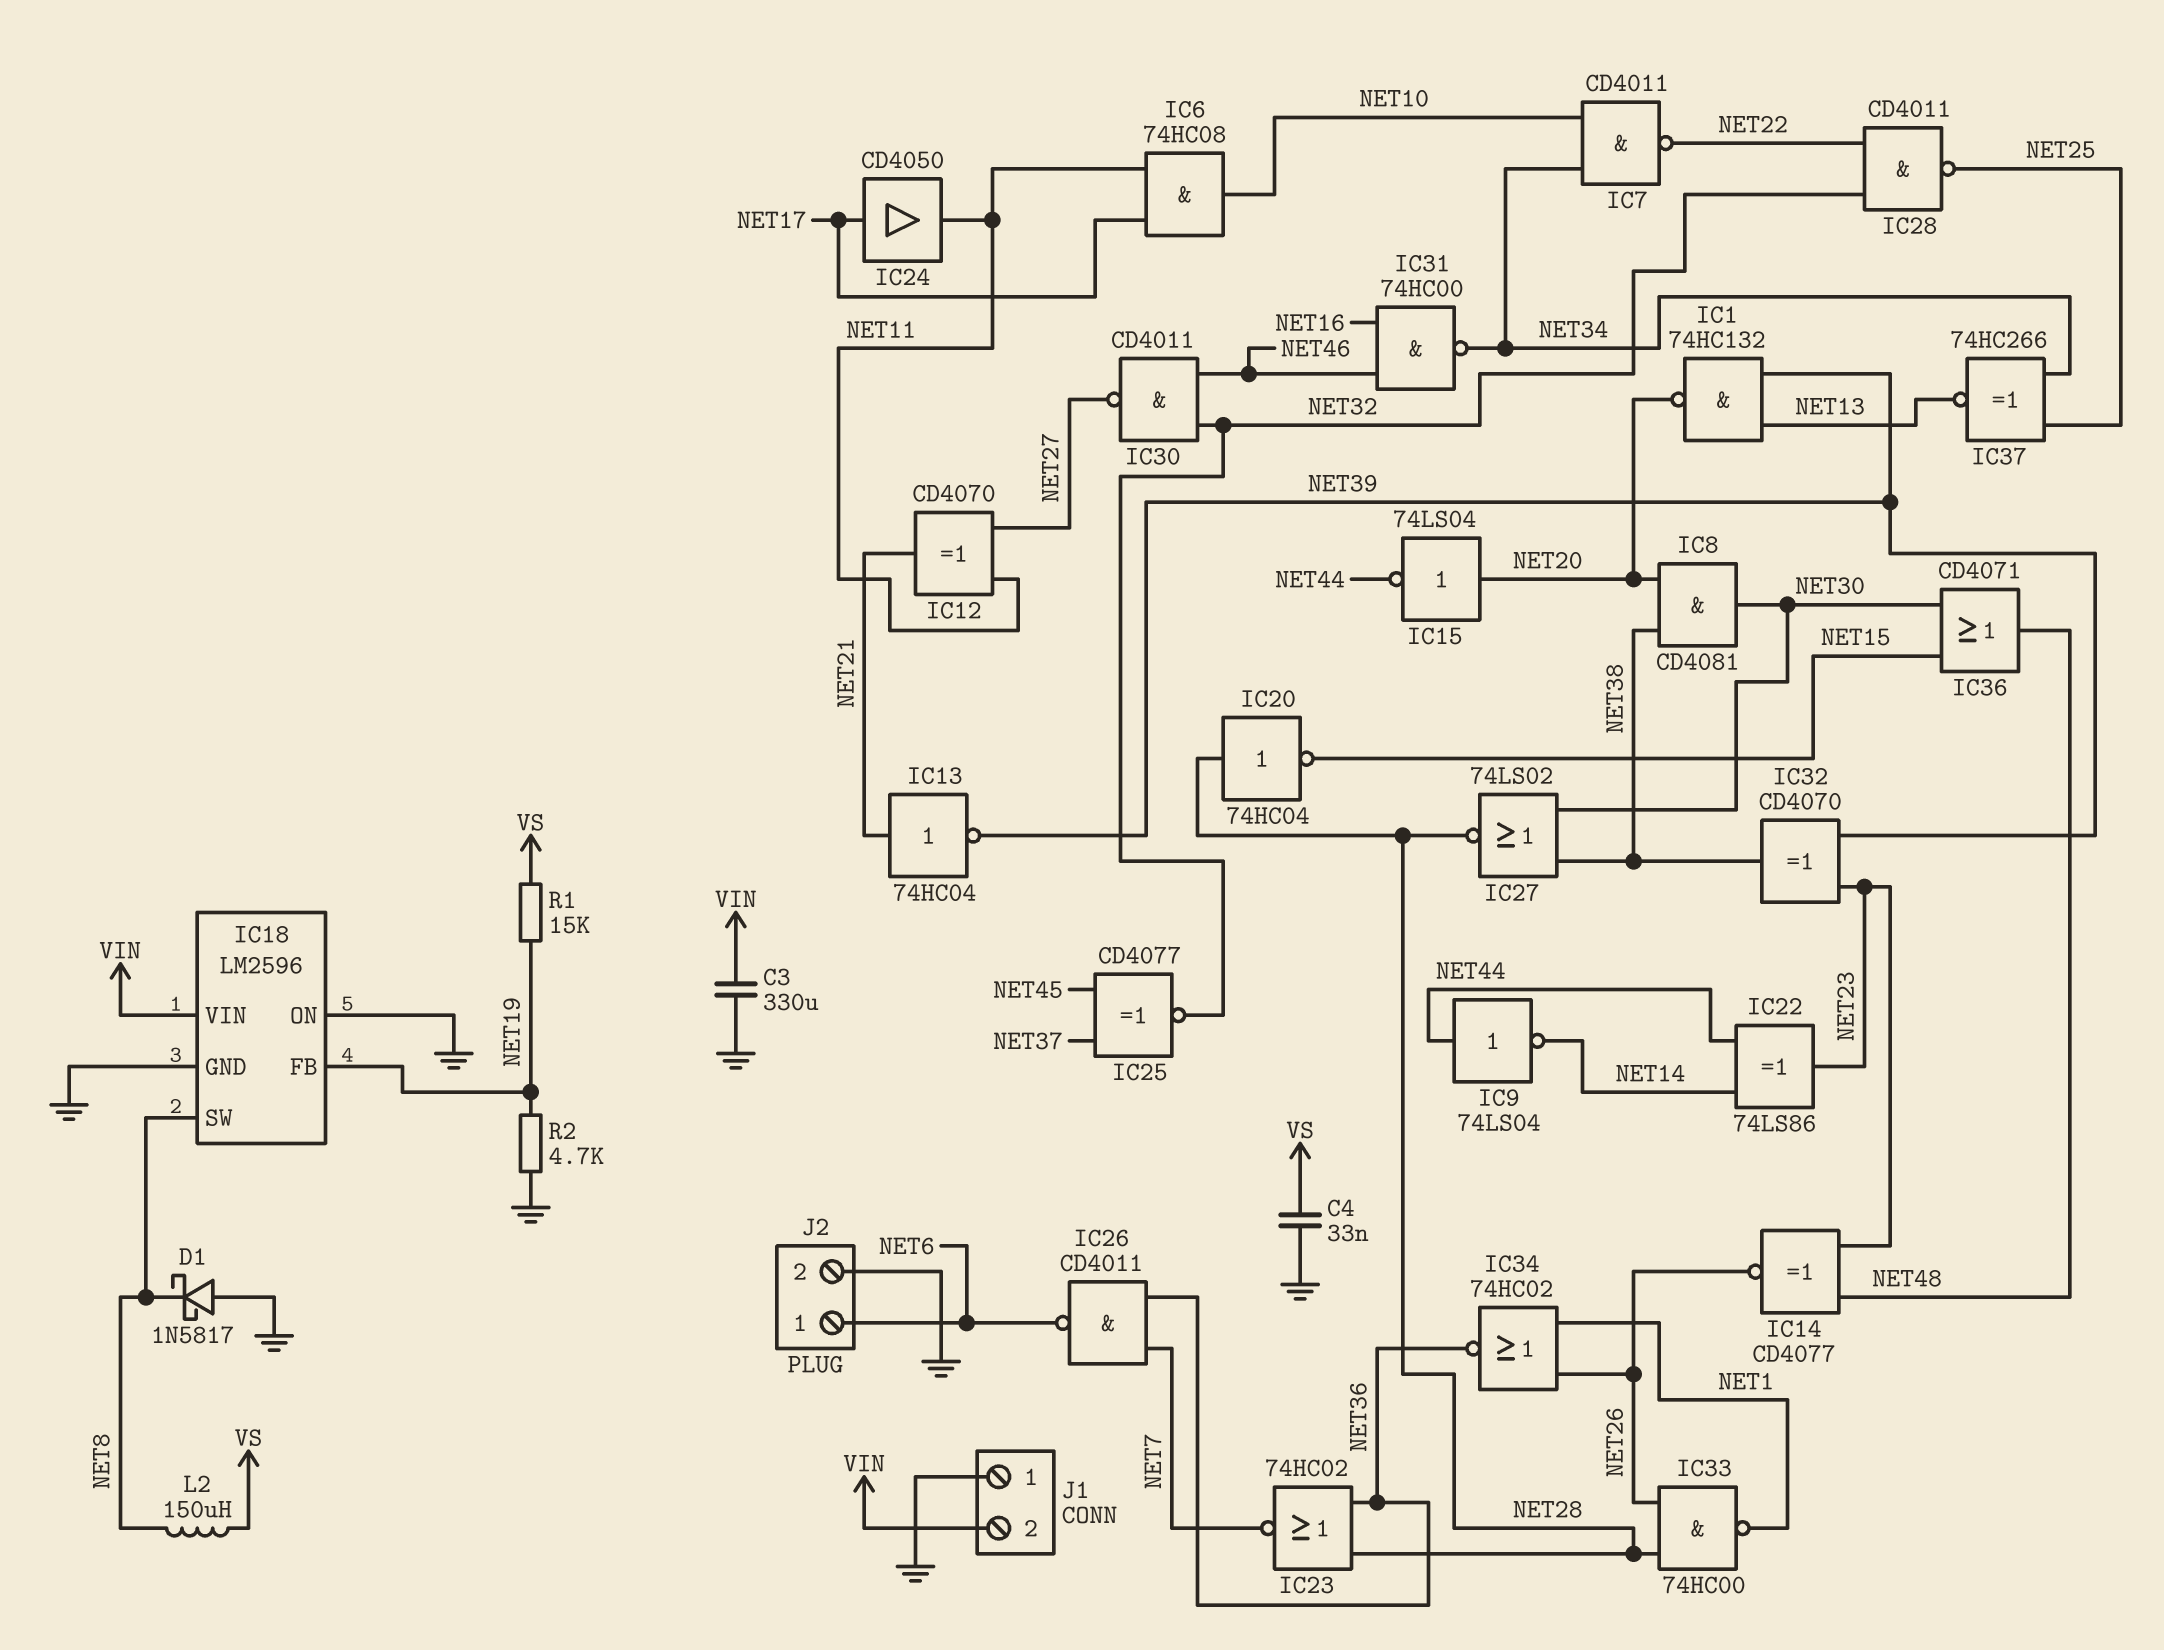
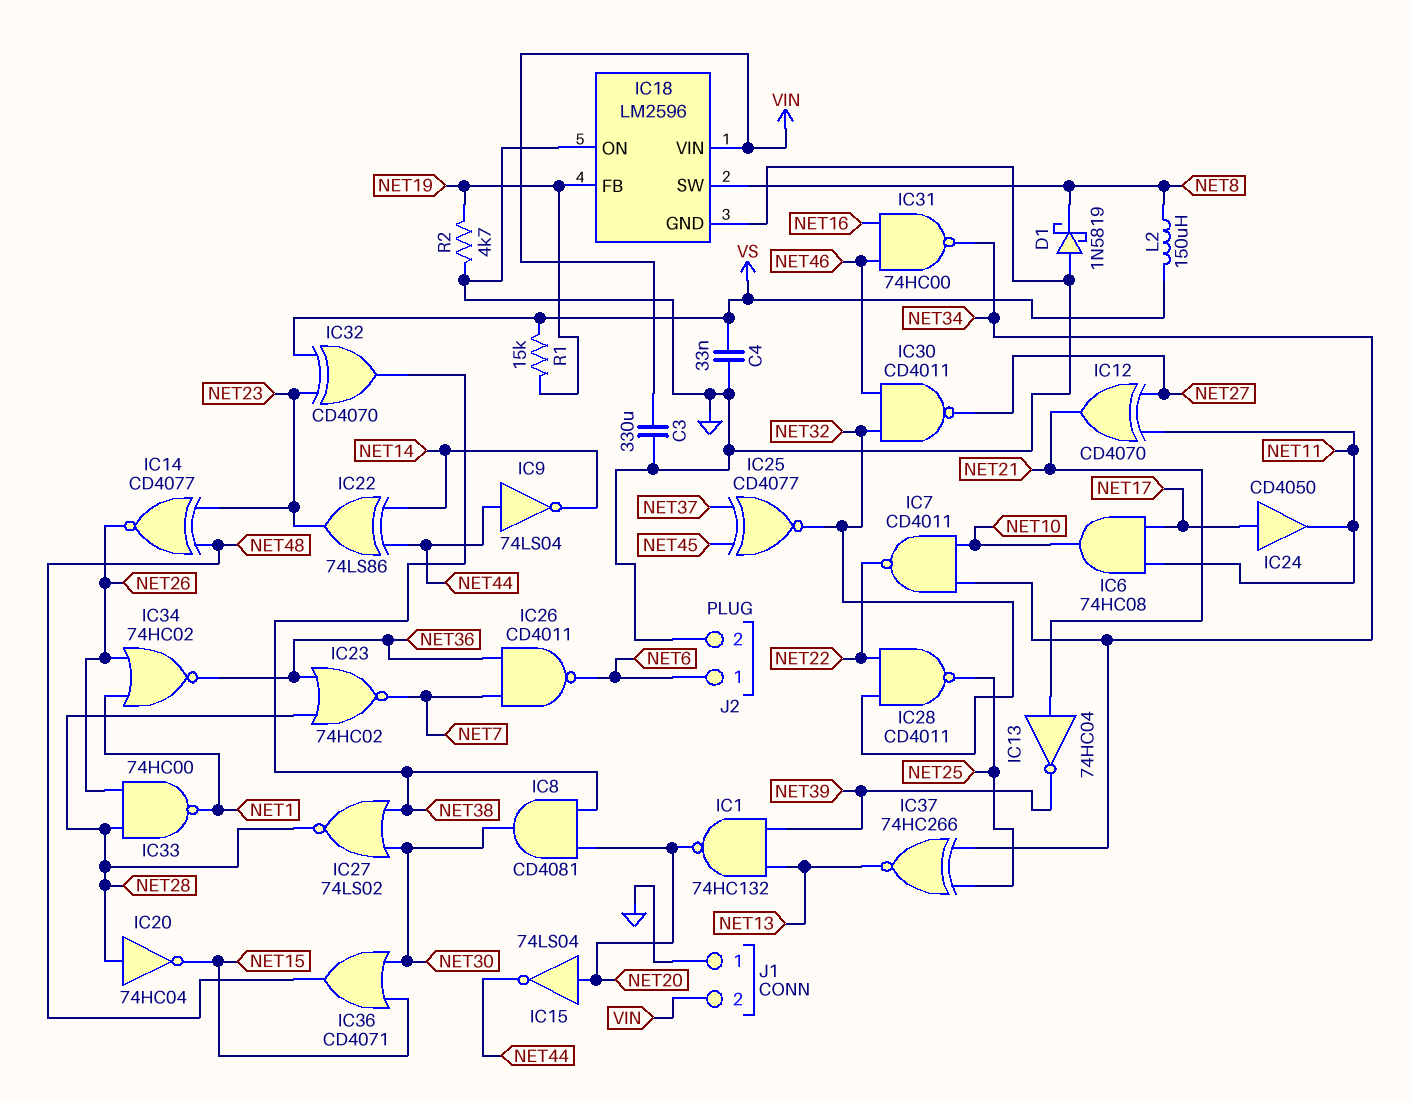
D1: schottky 1N5817 (A GND, K NET8) -> schottky 1N5819 (A GND, K NET8)
IC32: XOR CD4070 (in NET23, in NET39, out NET38) -> XOR CD4070 (in NET23, in VS, out NET38)

